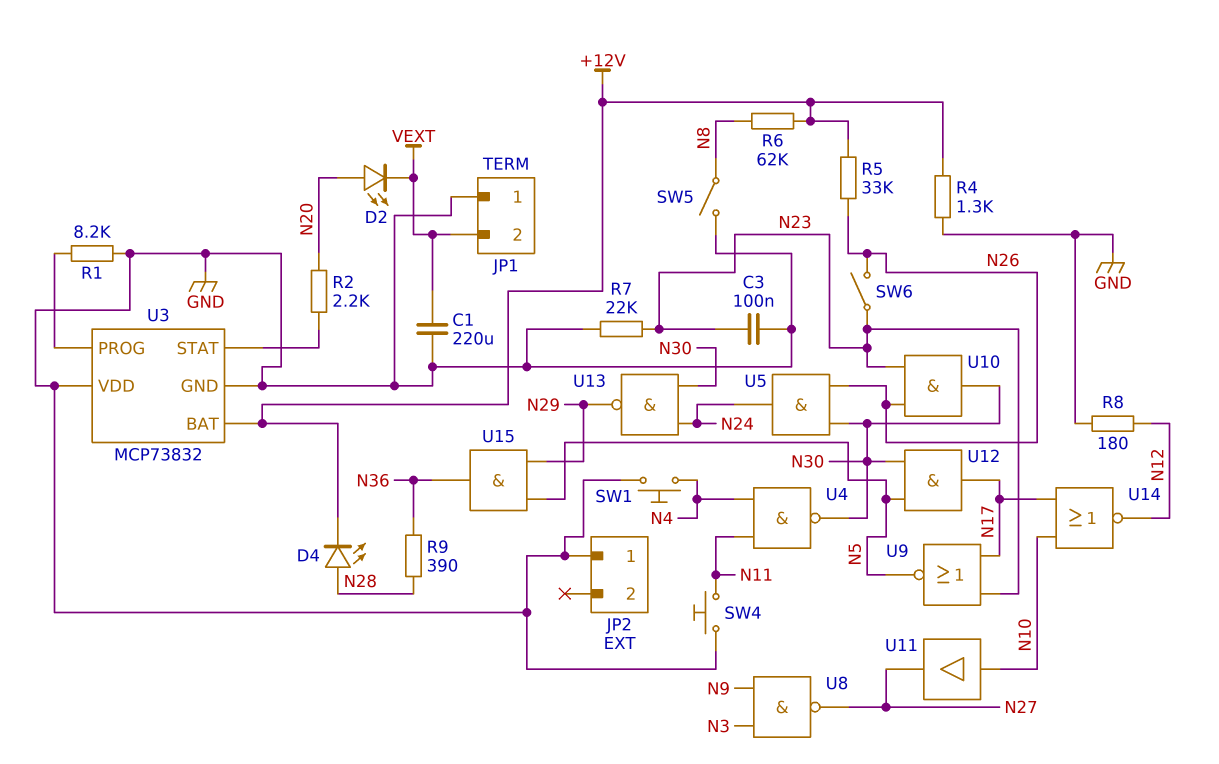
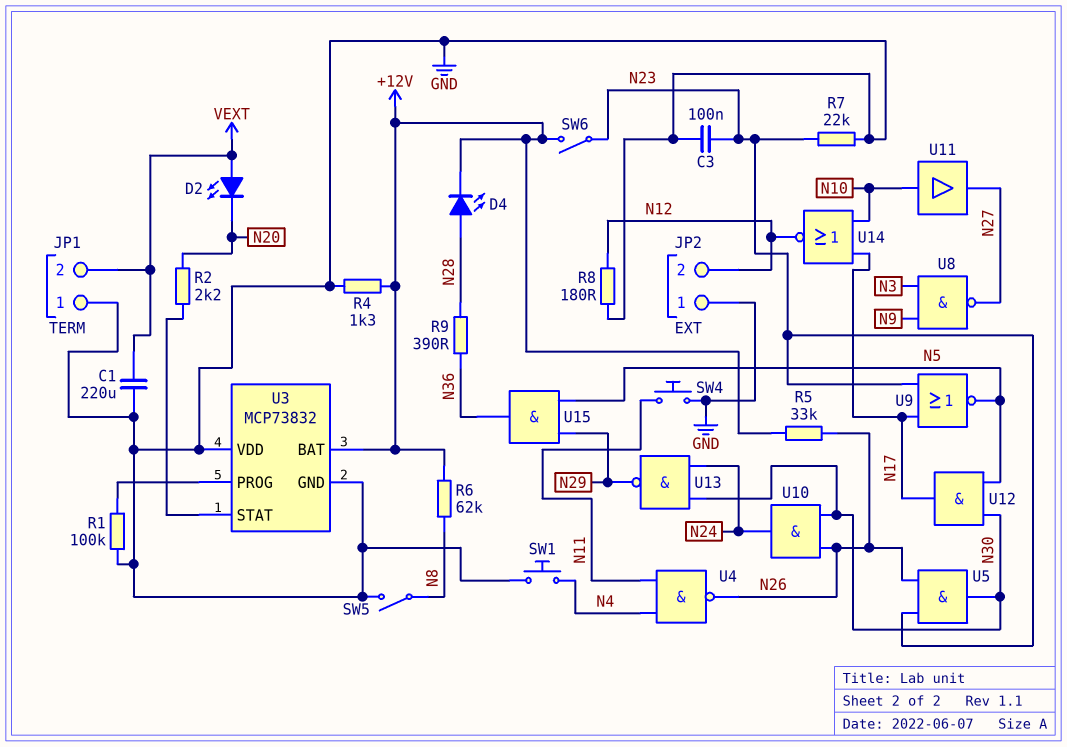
D2: LED (A N20, K VEXT) -> LED (A VEXT, K N20)
JP2 pin 2: none -> N12
R1: 8.2k (GND, U3/PROG) -> 100k (GND, U3/PROG)
SW6: switch (N23, N26) -> switch (+12V, N23)
U4: NAND (in N4, in N11, out N30) -> NAND (in N4, in N11, out N26)
U5: AND (in N26, in N30, out N24) -> AND (in N23, in N26, out N30)
U10: AND (in N23, in N26, out N30) -> AND (in N26, in N30, out N24)

